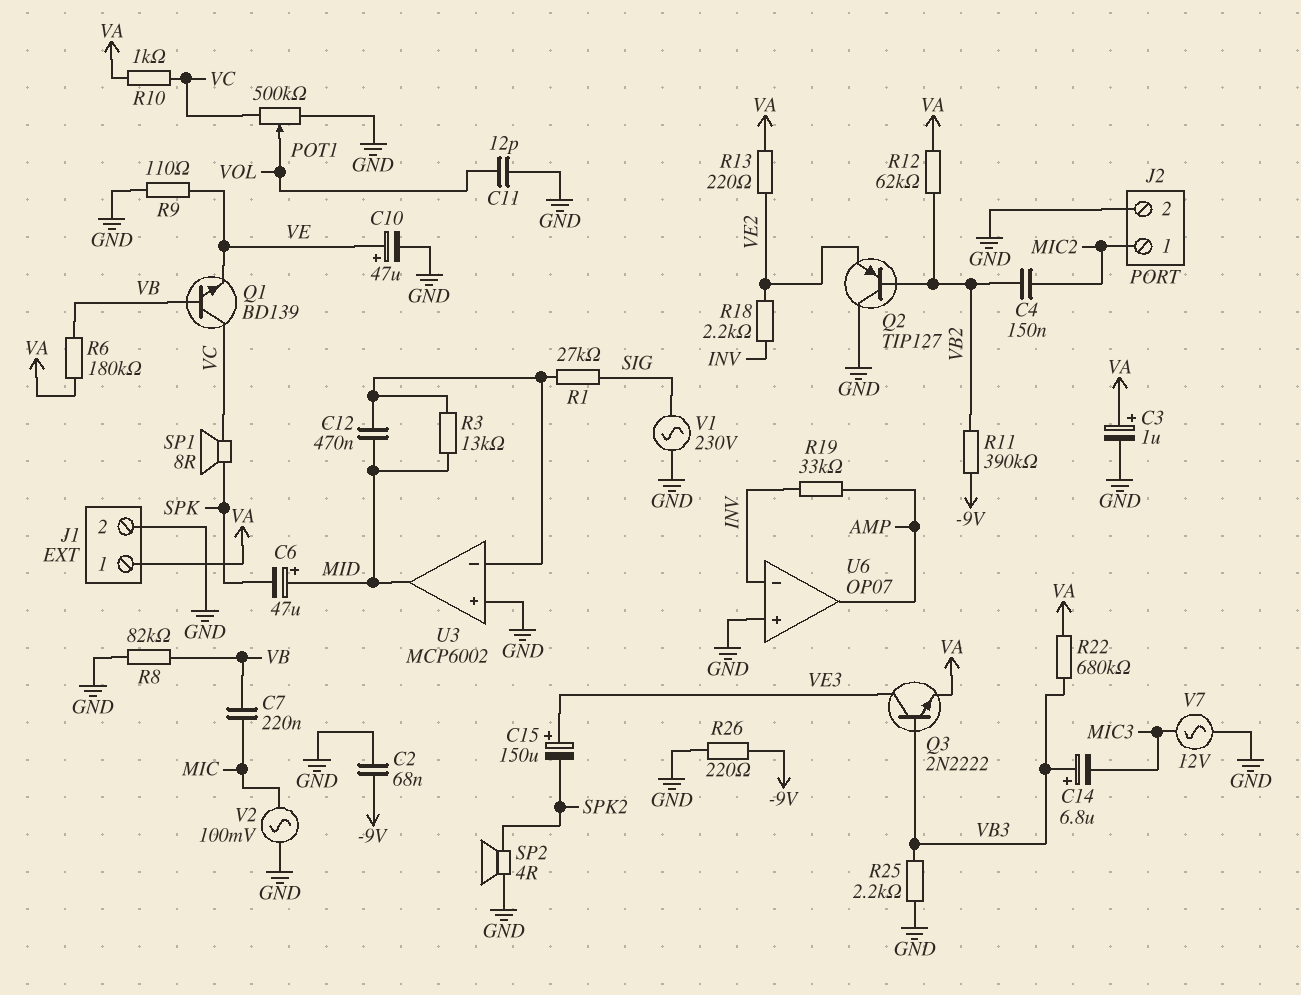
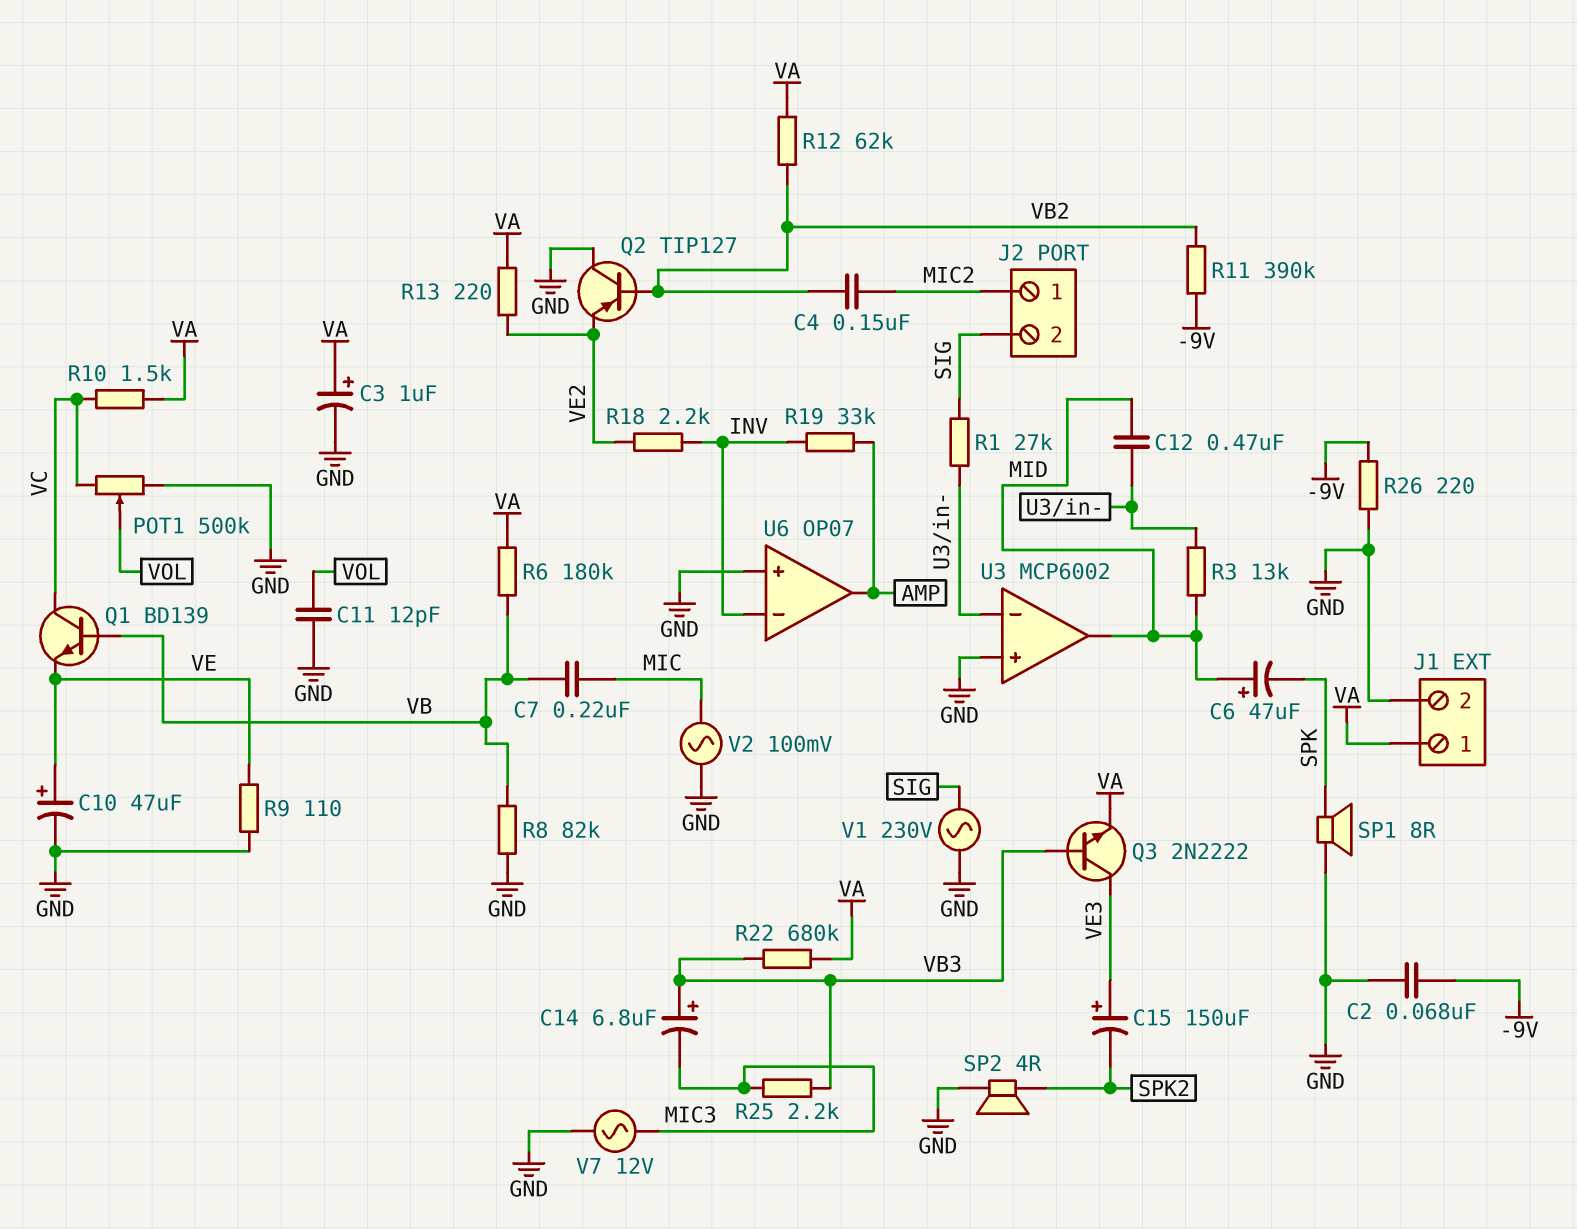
J2 pin 2: GND -> SIG
R10: 1k (VA, VC) -> 1.5k (VA, VC)
R25: 2.2k (GND, VB3) -> 2.2k (MIC3, VB3)
SP1: speaker 8R (SPK, VC) -> speaker 8R (GND, SPK)

